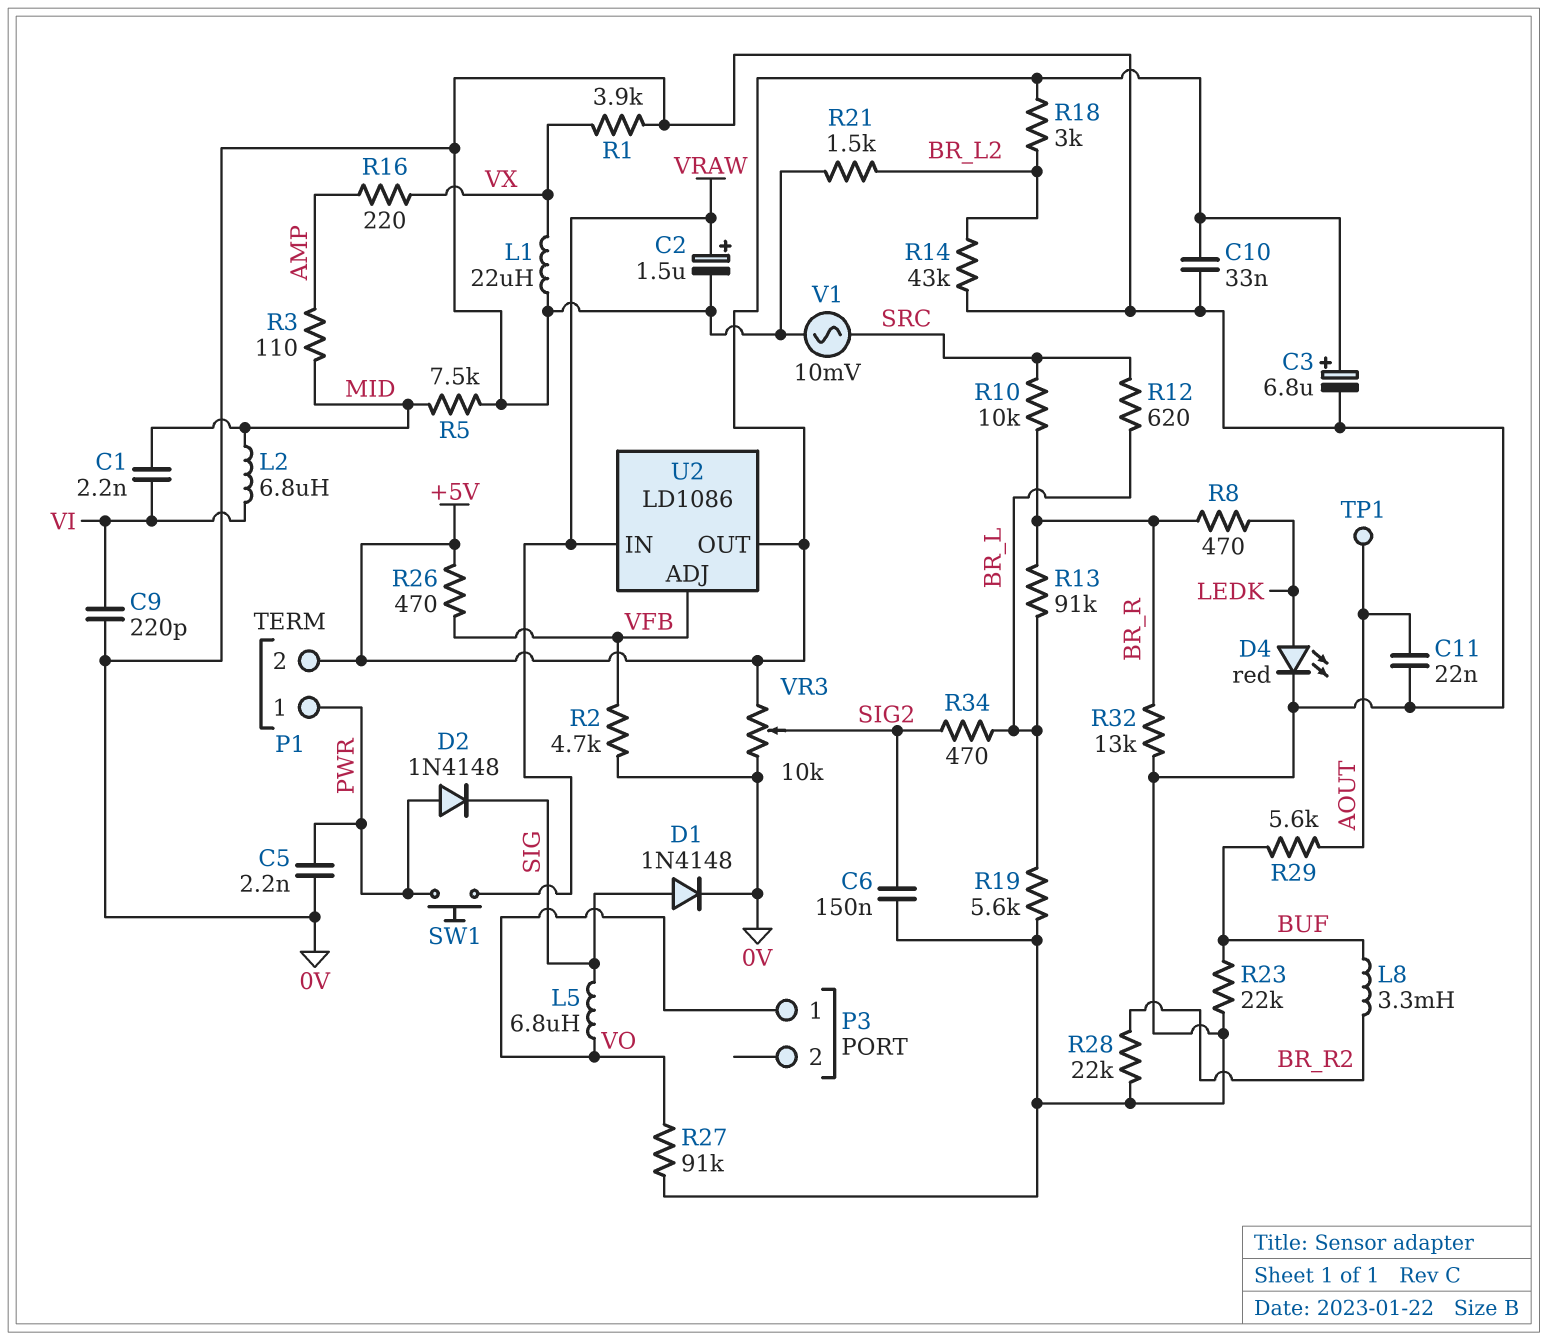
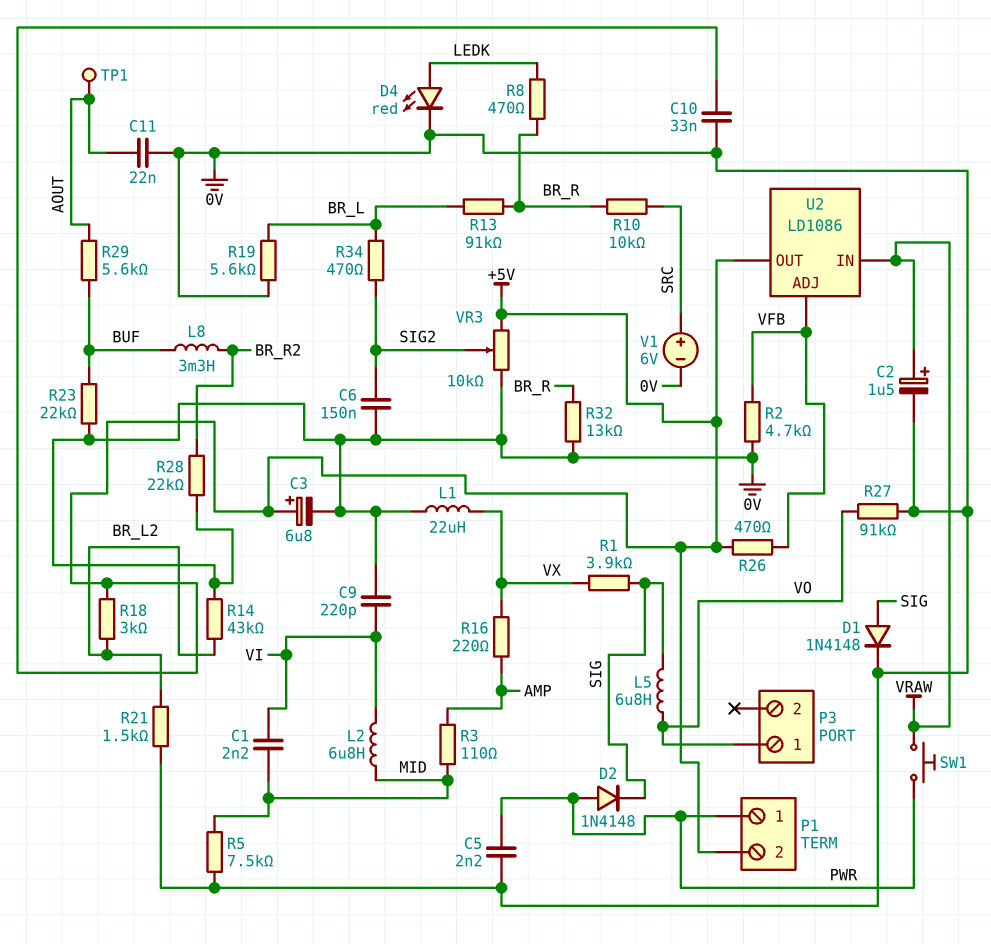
R1: 3.9k (0V, VX) -> 3.9k (SIG, VX)
R12: 620 (BR_L, SRC) -> none
V1: AC 10mV (0V, SRC) -> 6V (plus SRC, minus 0V)

